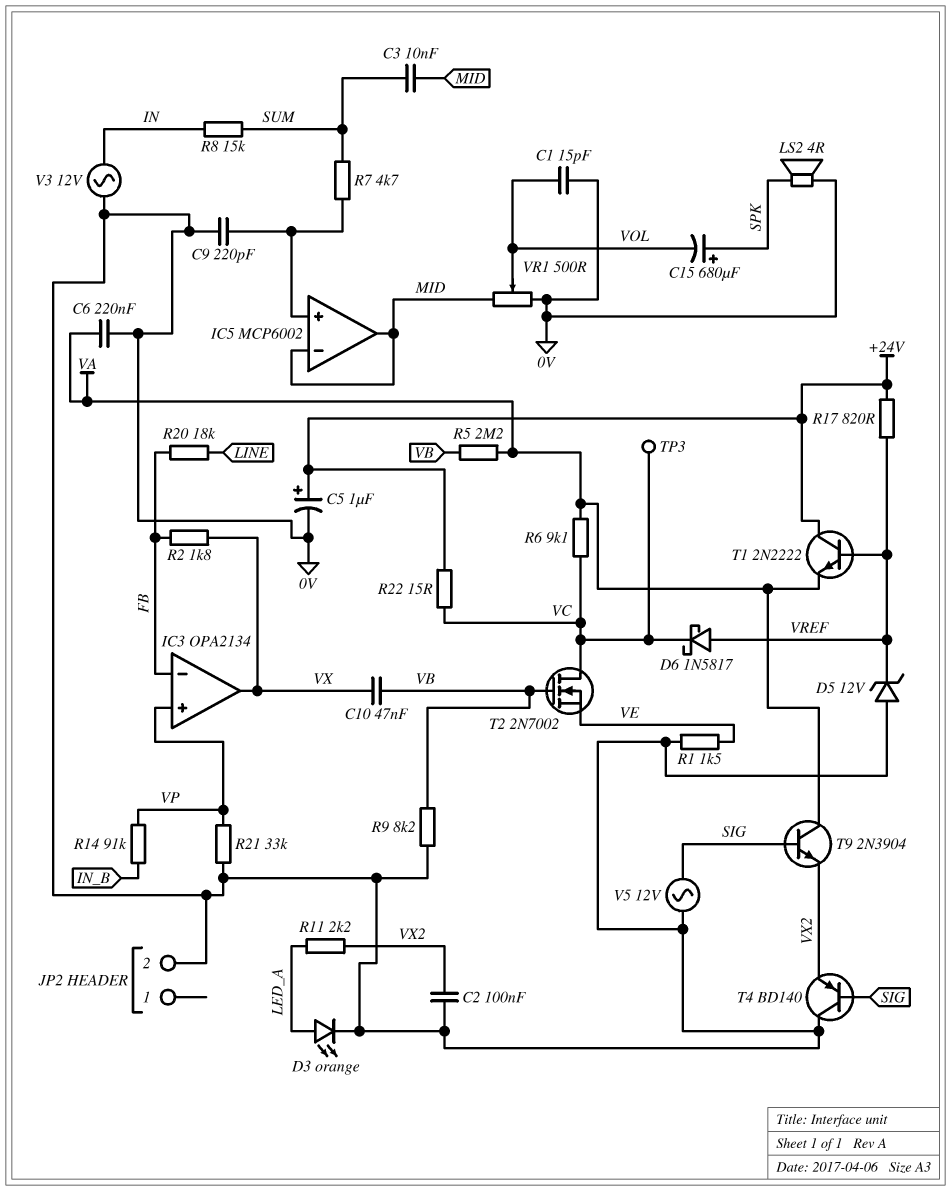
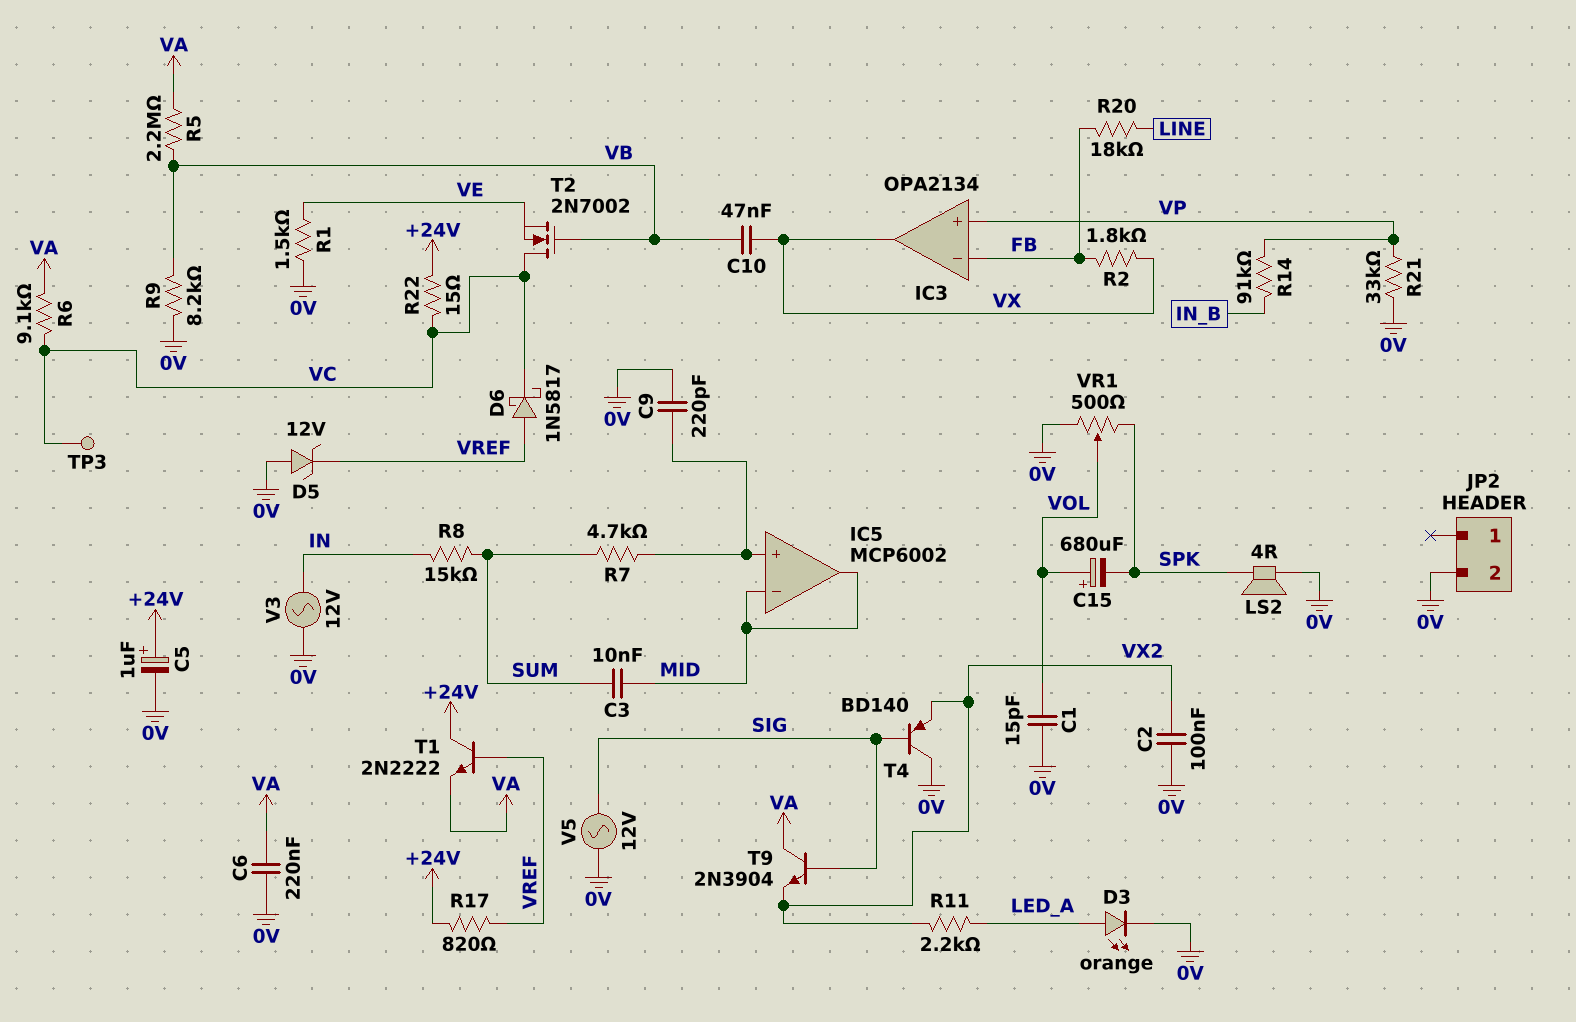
C15: 680uF (plus SPK, minus VOL) -> 680uF (plus VOL, minus SPK)
VR1: 500 (0V, MID, wiper VOL) -> 500 (0V, SPK, wiper VOL)

